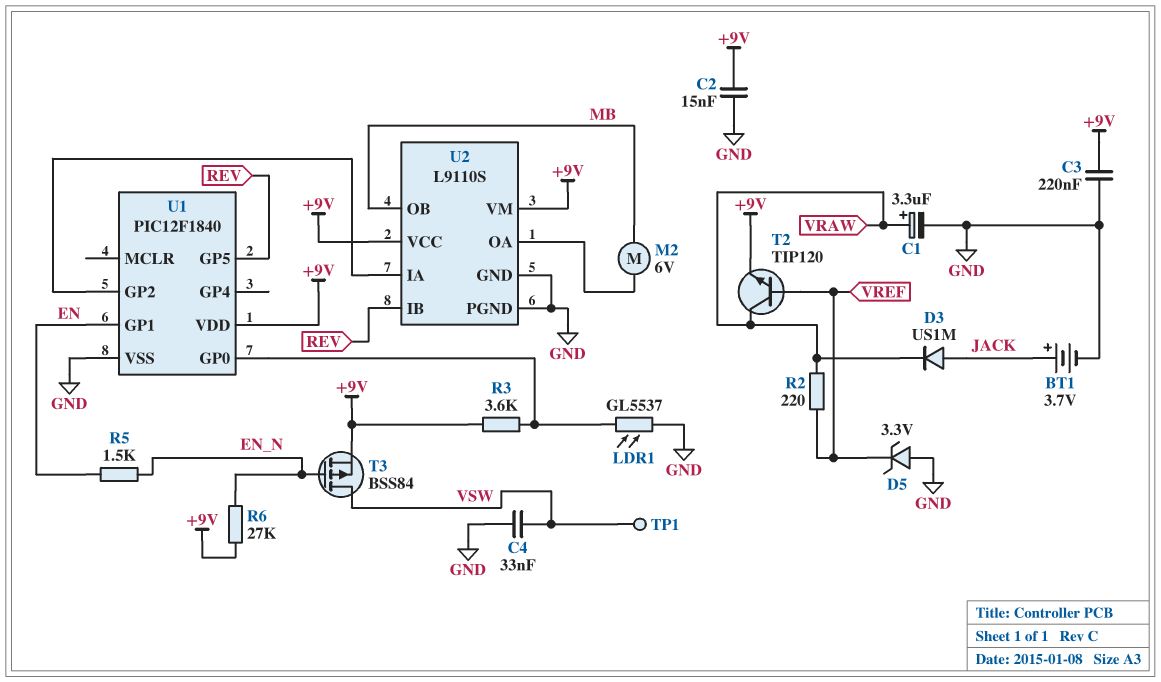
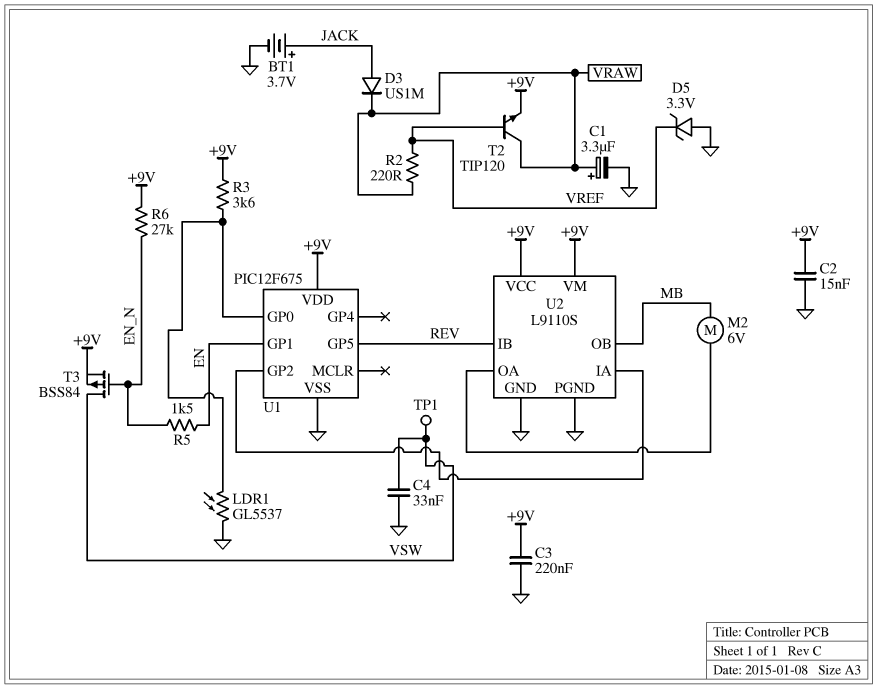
U1: PIC12F1840 -> PIC12F675

